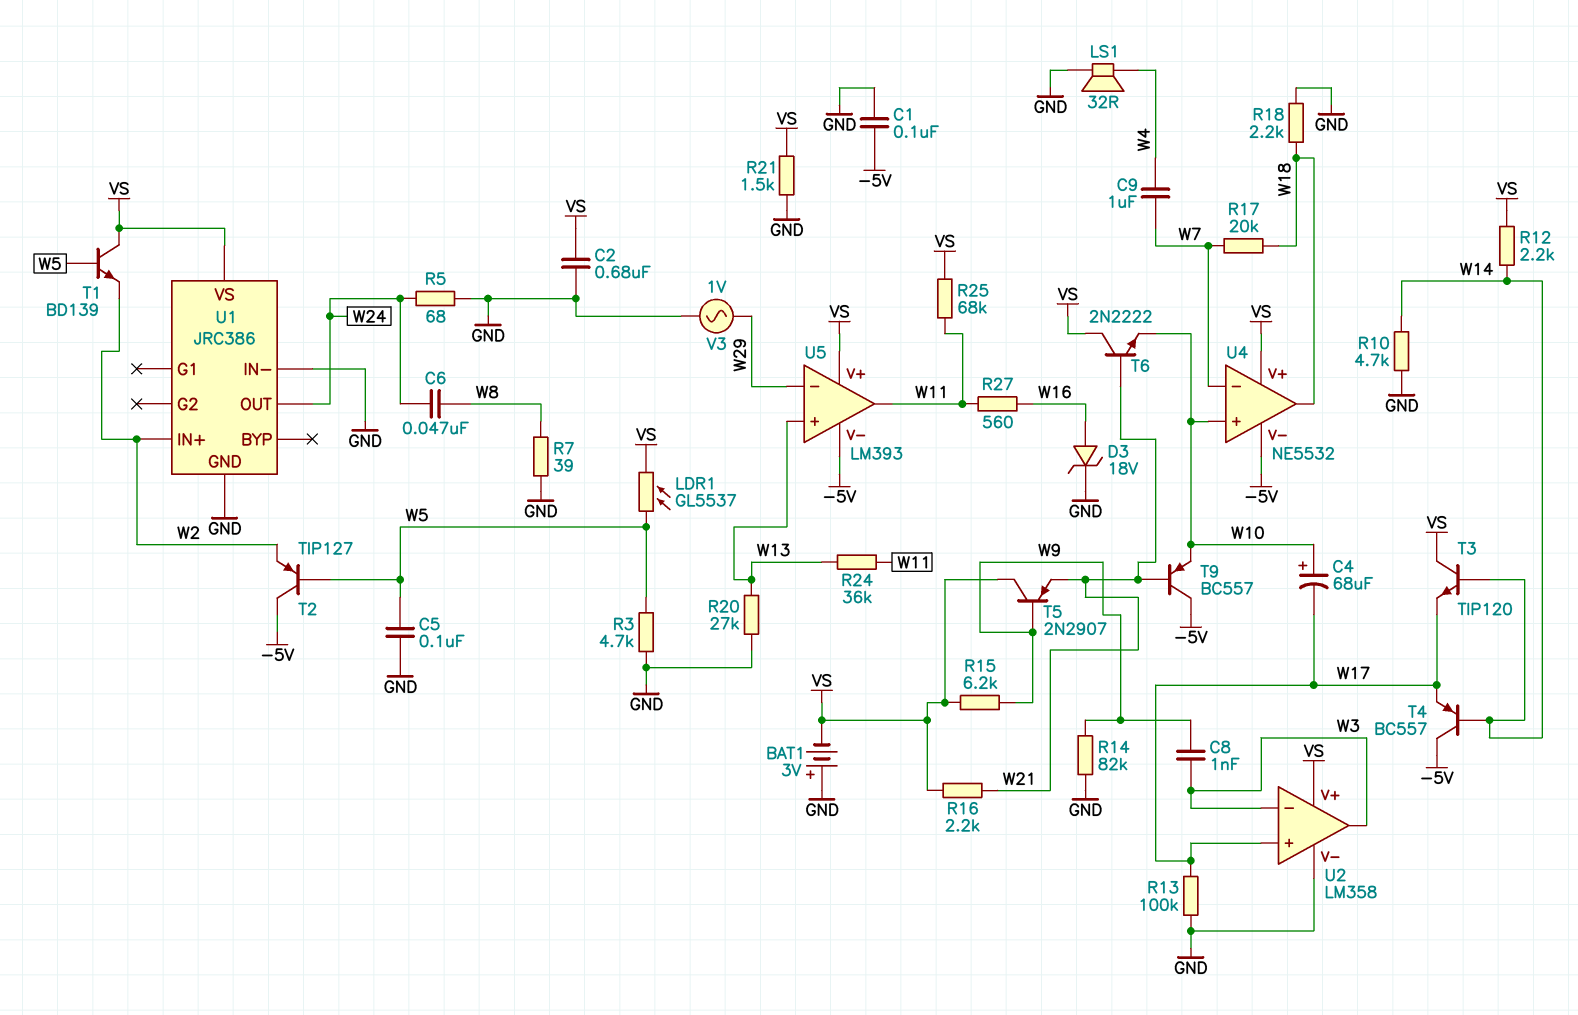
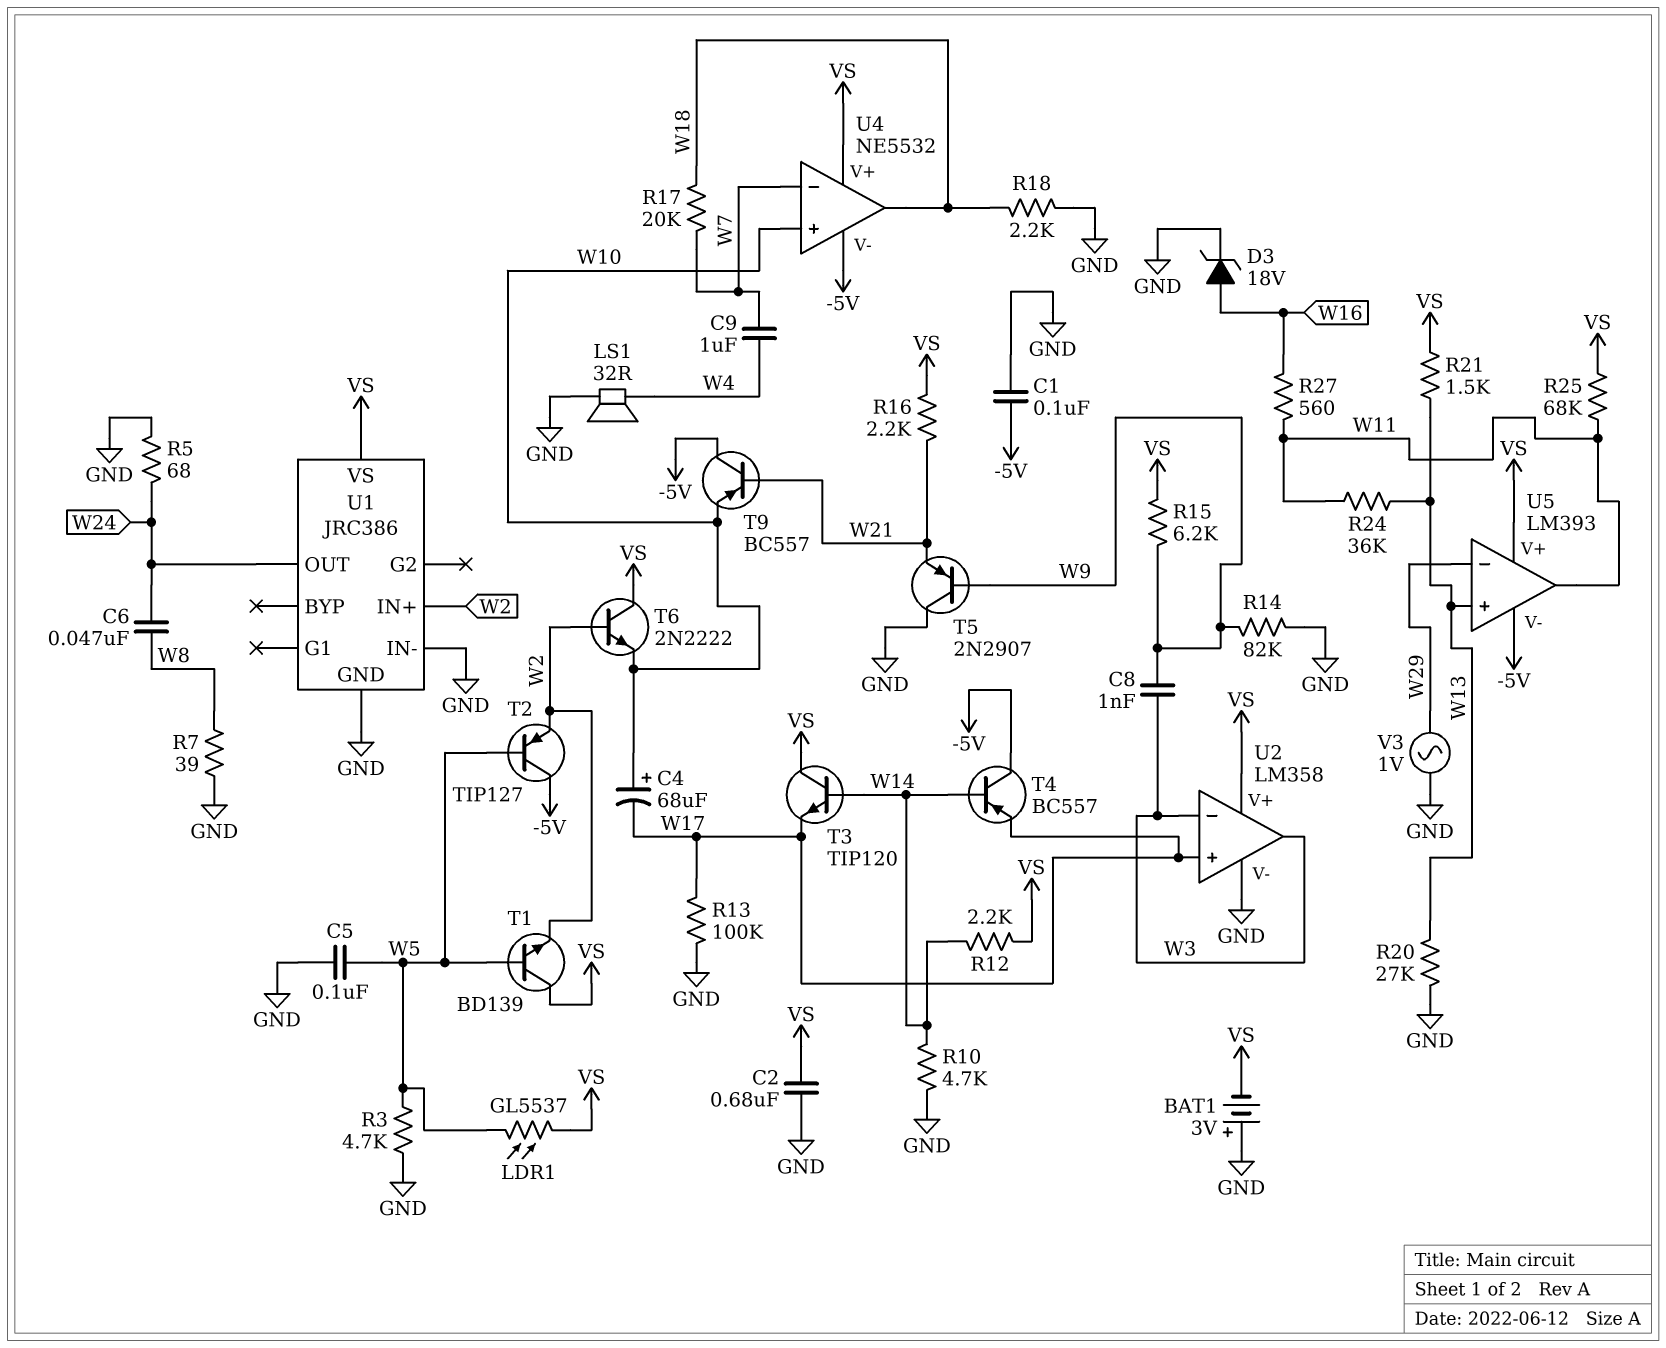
R21: 1.5k (GND, VS) -> 1.5k (VS, W13)
T5: PNP 2N2907 (B W9, C VS, E W21) -> PNP 2N2907 (B W9, C GND, E W21)
T6: NPN 2N2222 (B W21, C VS, E W10) -> NPN 2N2222 (B W2, C VS, E W10)

